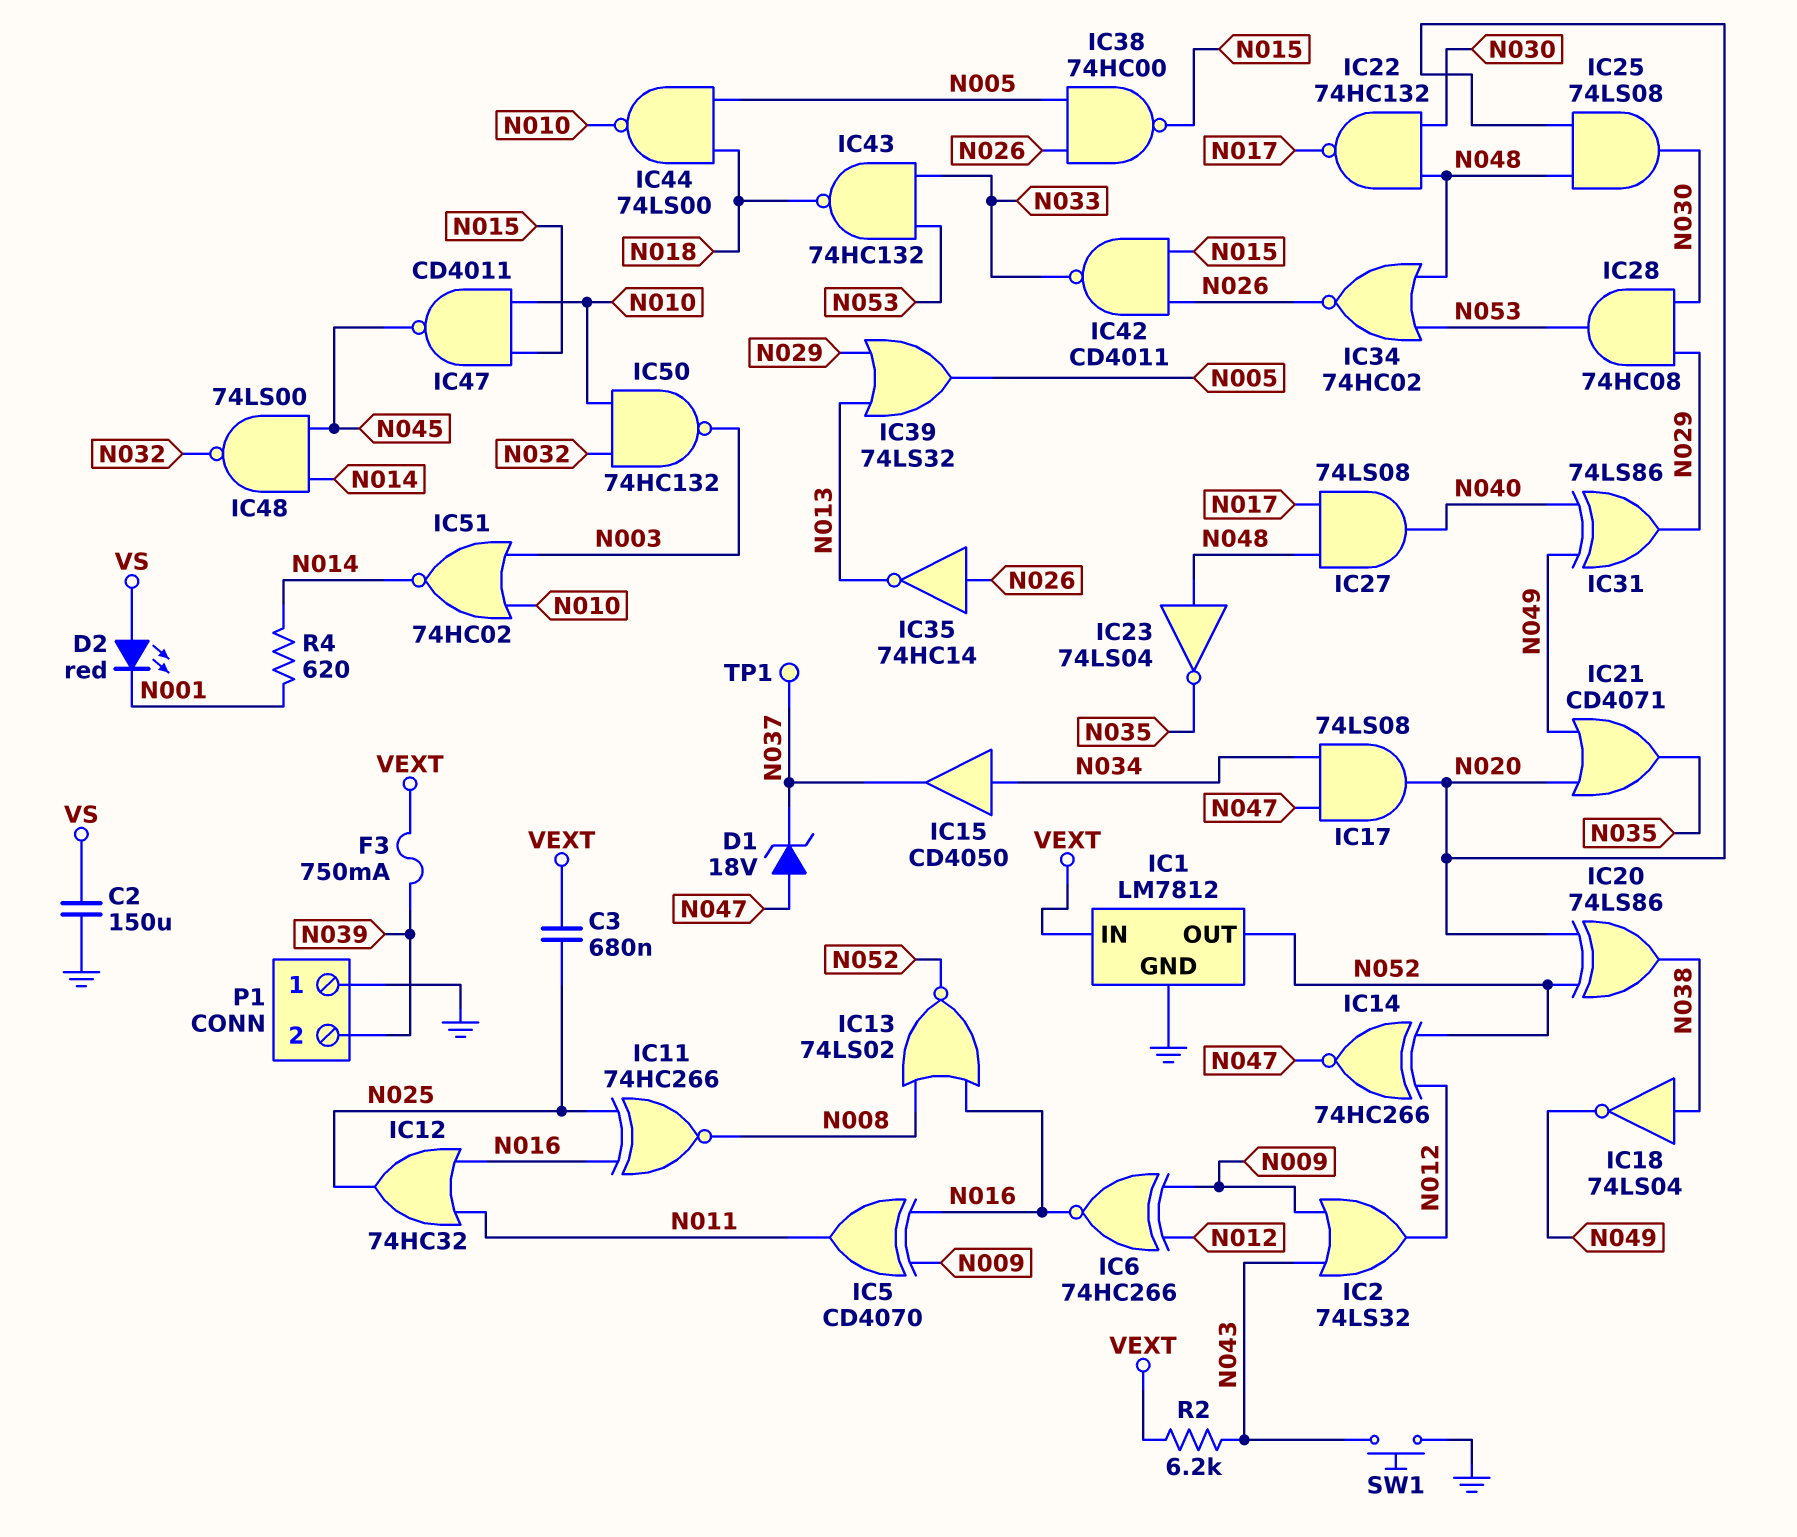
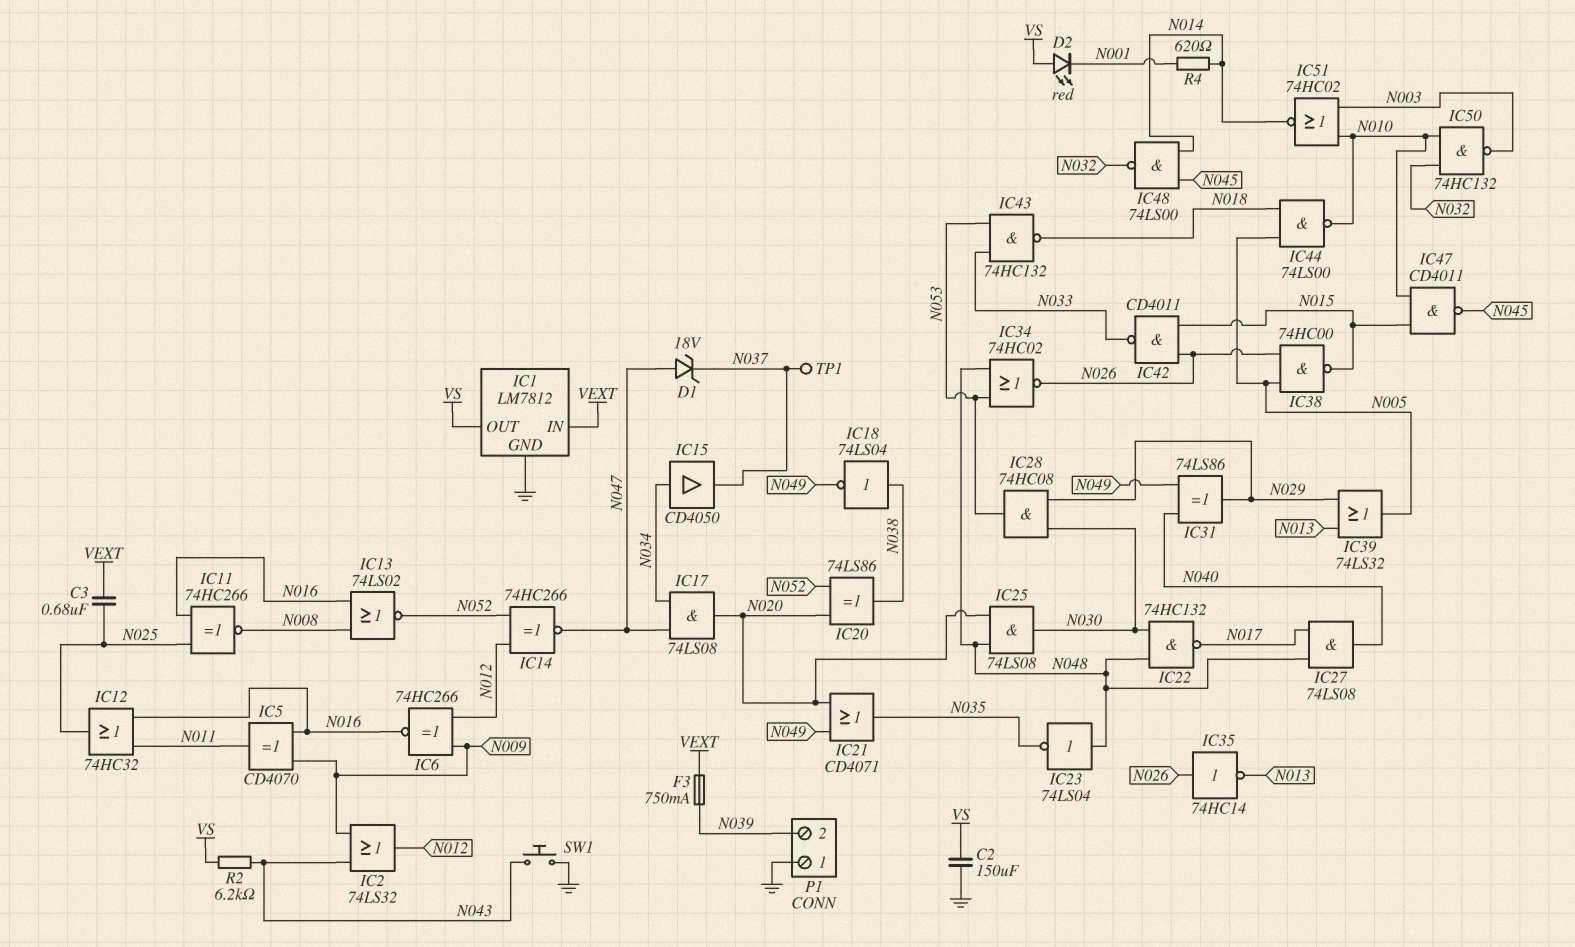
IC1 pin OUT: N052 -> VS
R2: 6.2k (N043, VEXT) -> 6.2k (N043, VS)

